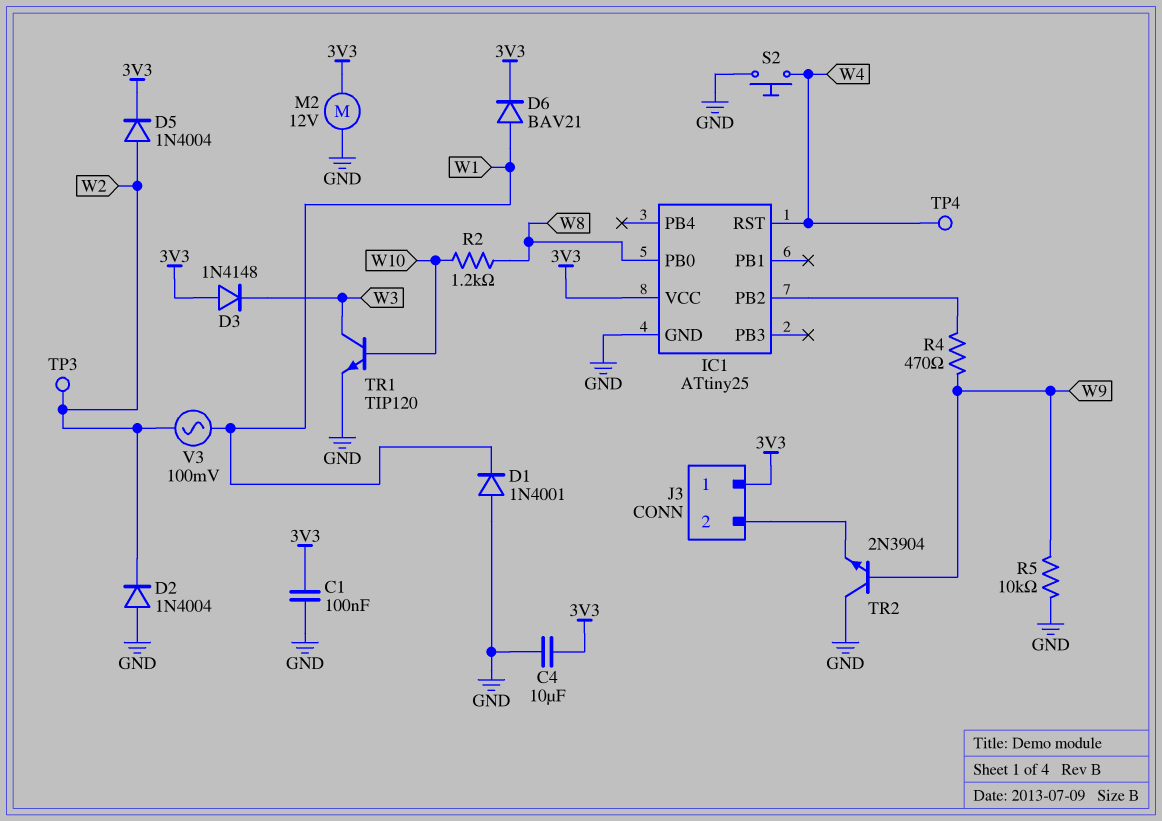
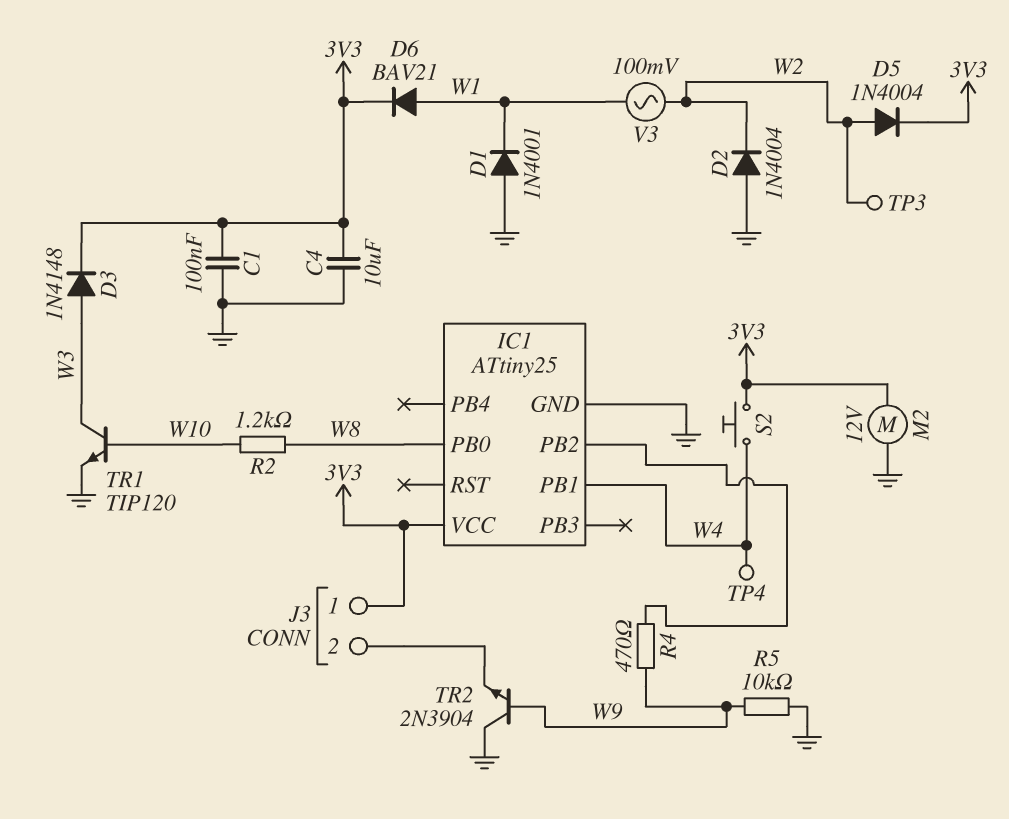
D3: diode 1N4148 (A 3V3, K W3) -> diode 1N4148 (A W3, K 3V3)
IC1 pin PB1: none -> W4
IC1 pin RST: W4 -> none
S2: button (GND, W4) -> button (3V3, W4)

